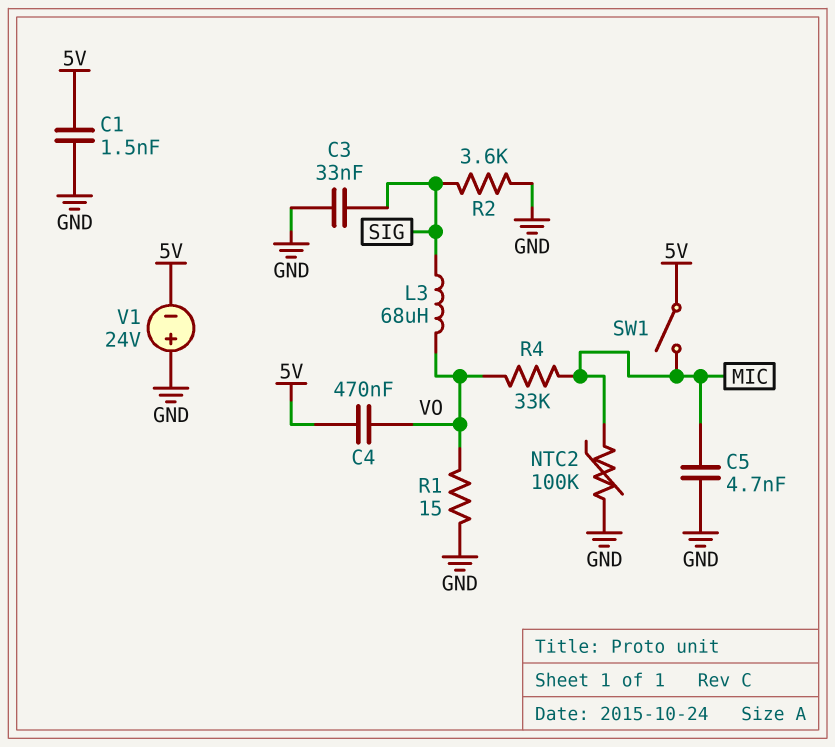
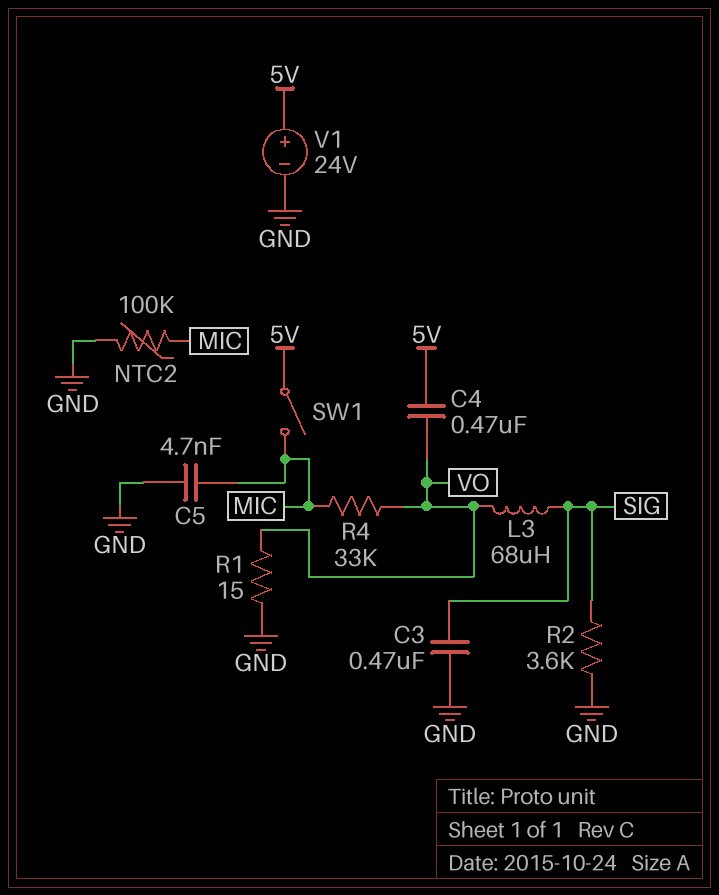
C1: 1.5nF (5V, GND) -> none
C3: 33nF (GND, SIG) -> 470nF (GND, SIG)
V1: 24V (plus GND, minus 5V) -> 24V (plus 5V, minus GND)

